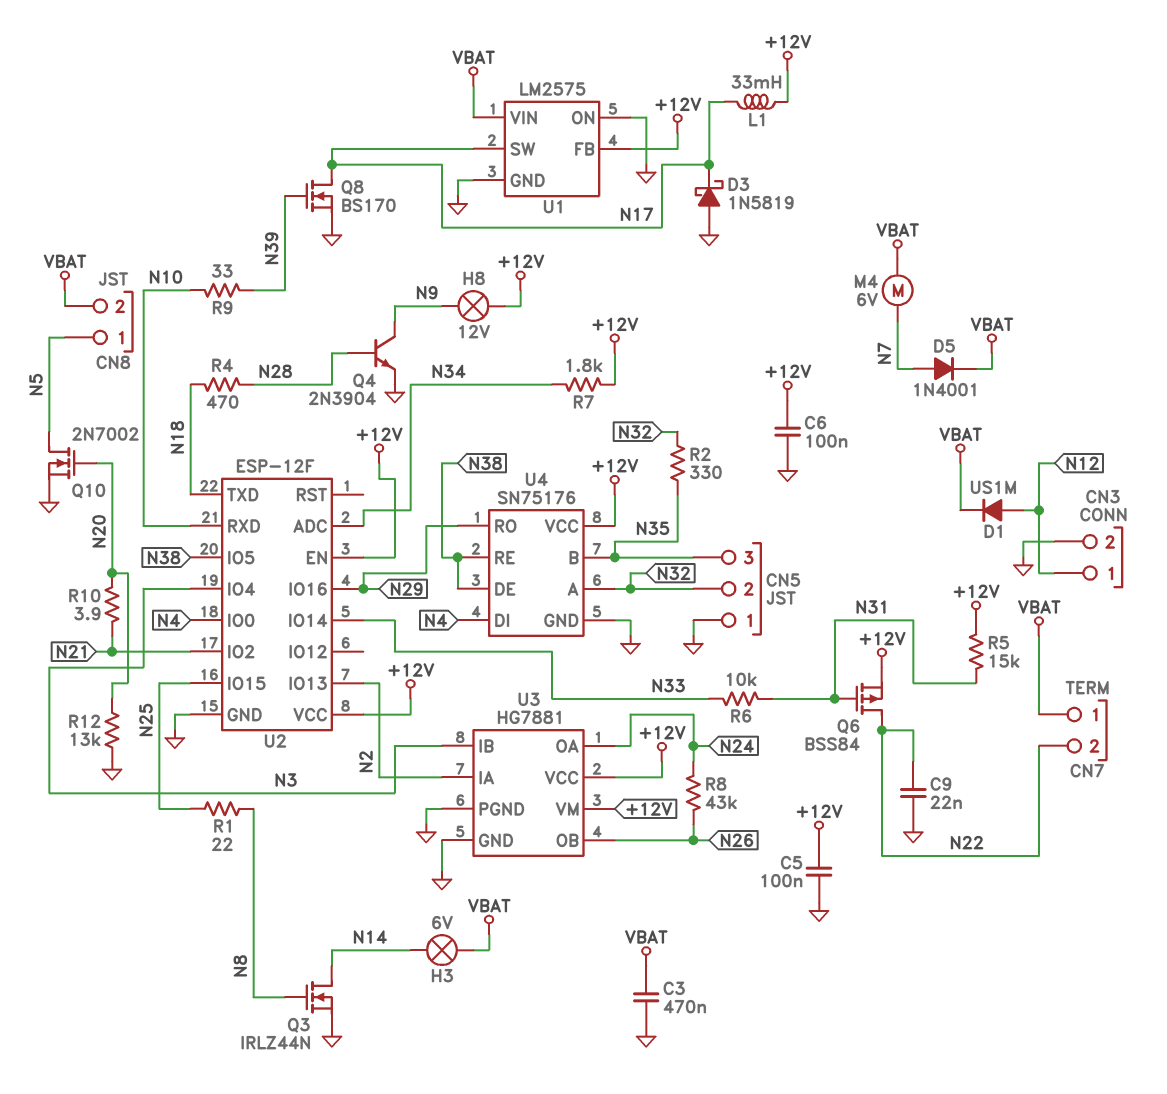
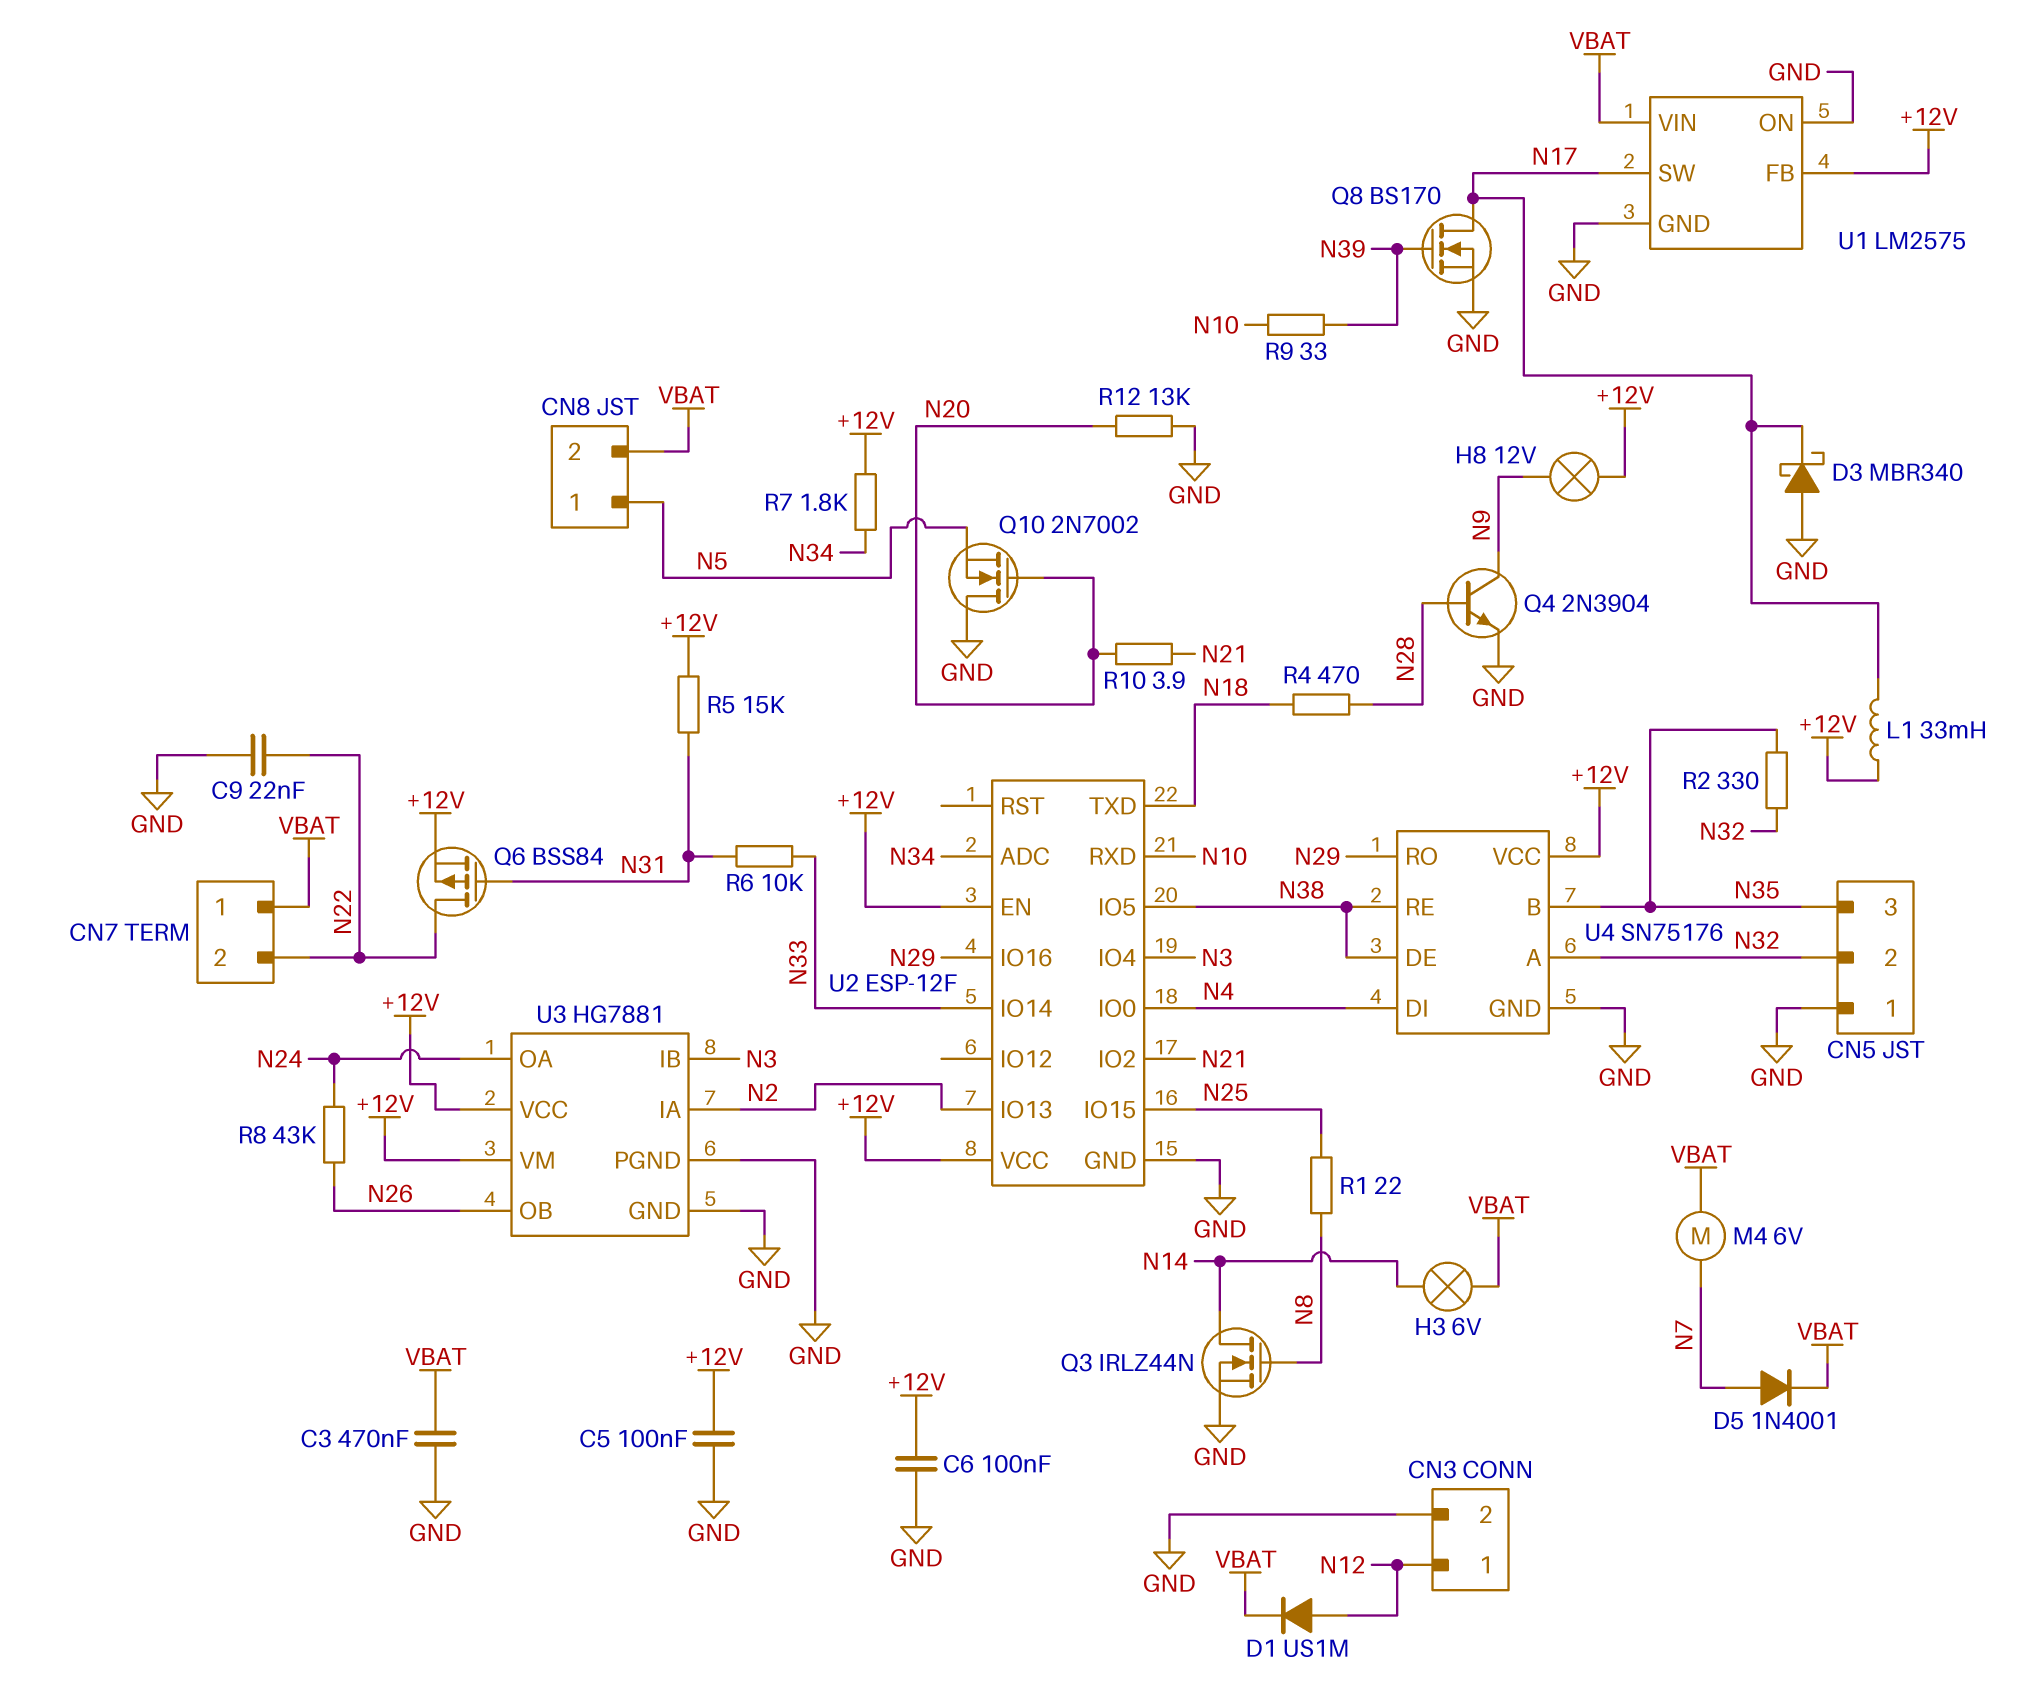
D3: schottky 1N5819 (A GND, K N17) -> schottky MBR340 (A GND, K N17)
Q10: NMOS 2N7002 (G N20, D N5, S GND) -> NMOS 2N7002 (G N20, D GND, S N5)

